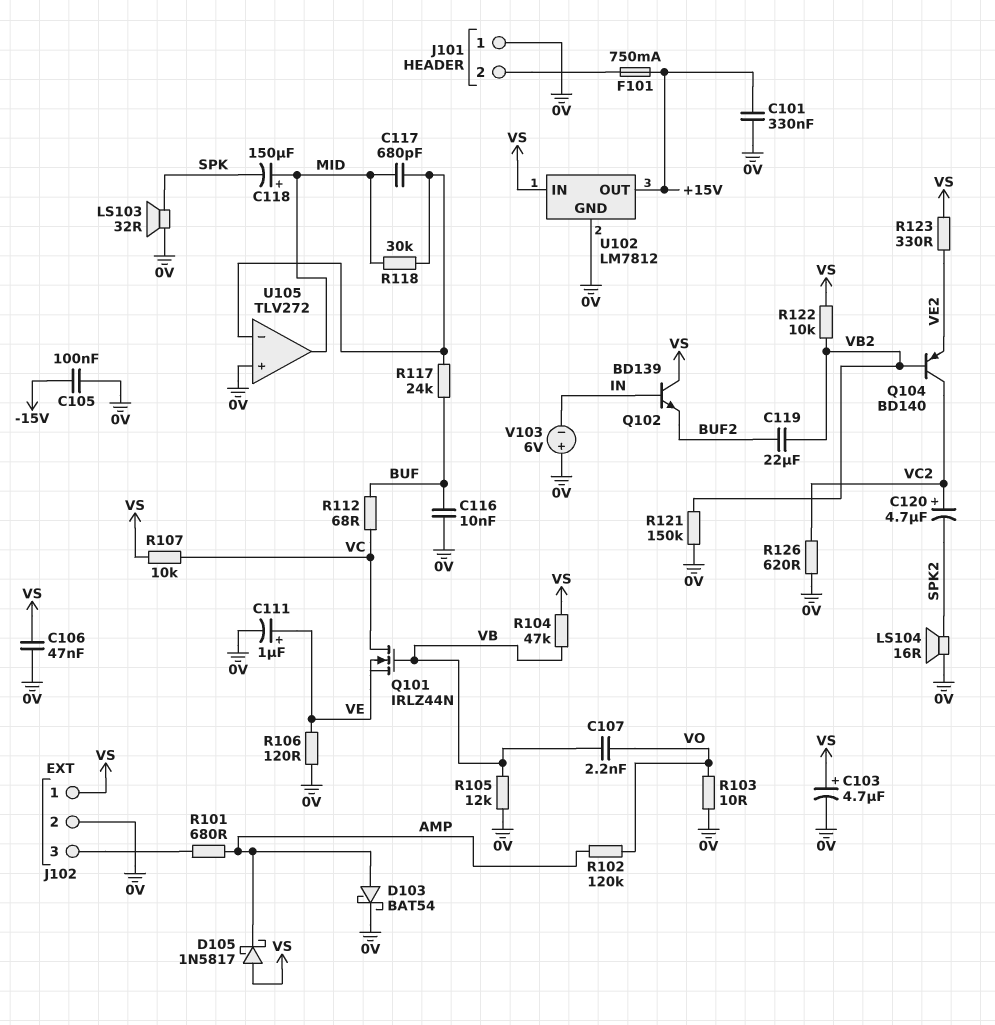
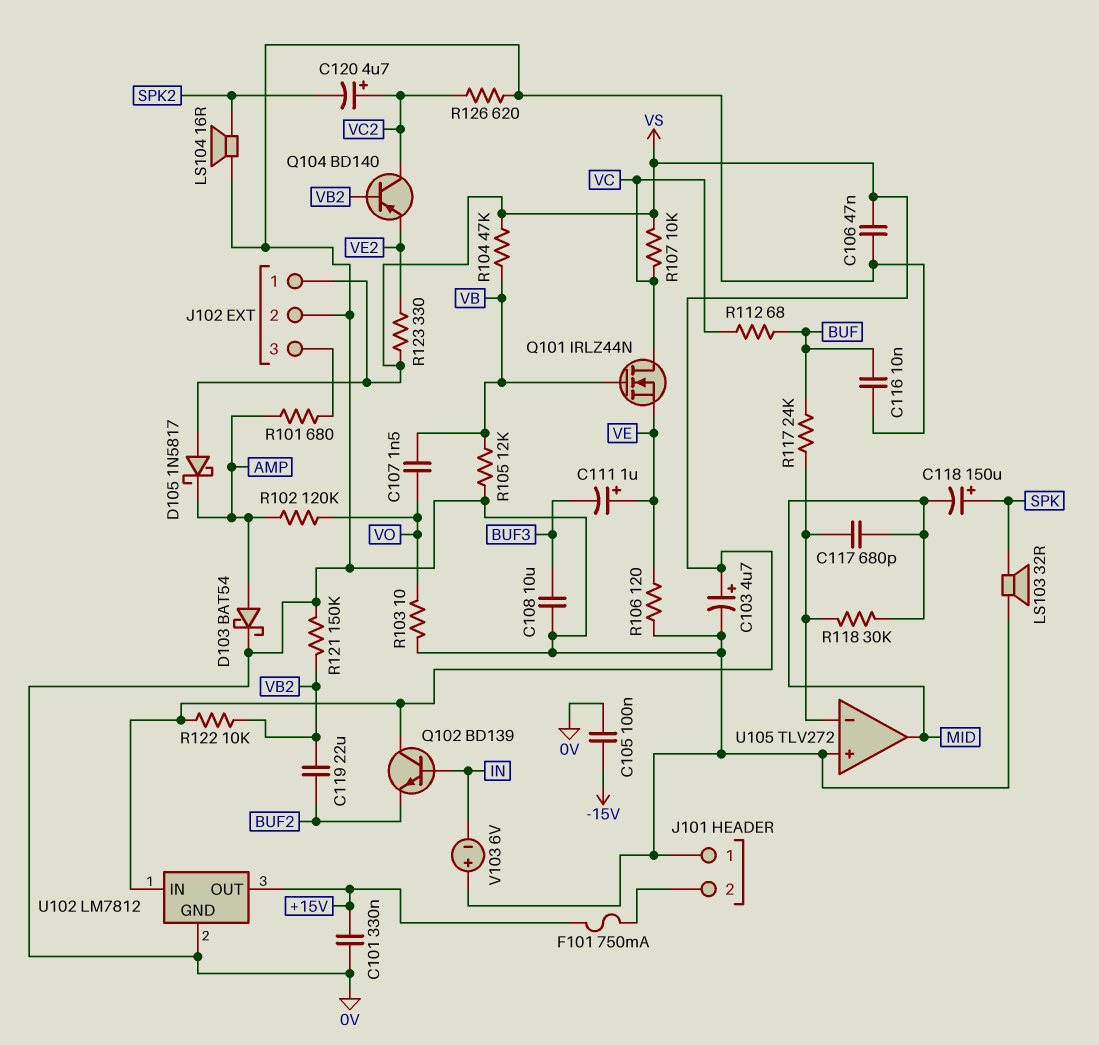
C107: 2.2nF (VB, VO) -> 1.5nF (VB, VO)
C108: none -> 10uF (0V, BUF3)
C111: 1uF (plus VE, minus 0V) -> 1uF (plus VE, minus BUF3)
C118: 150uF (plus MID, minus SPK) -> 150uF (plus SPK, minus MID)

